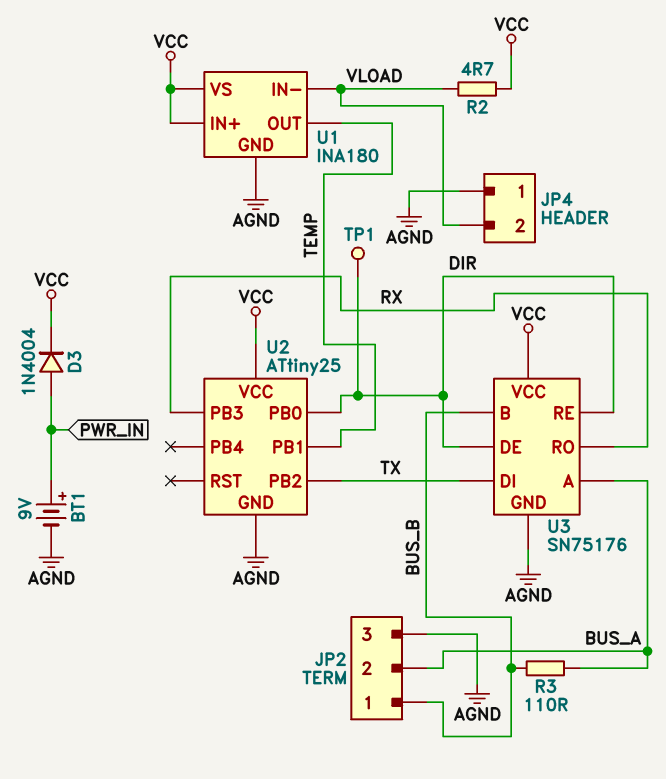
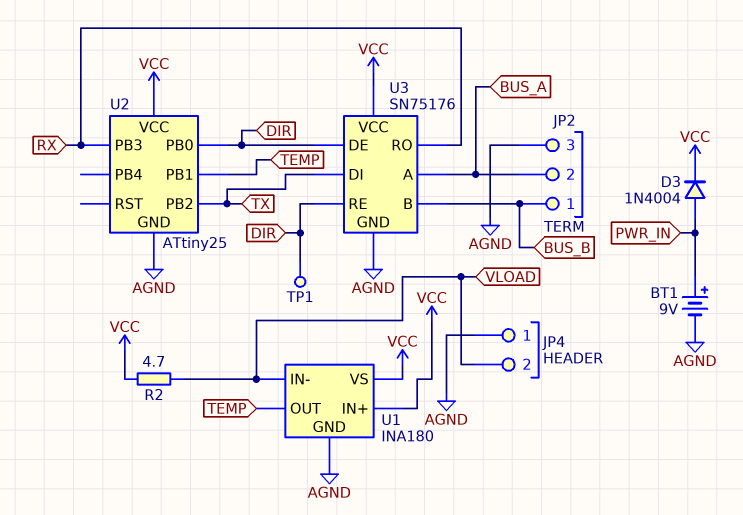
R3: 110 (BUS_A, BUS_B) -> none

